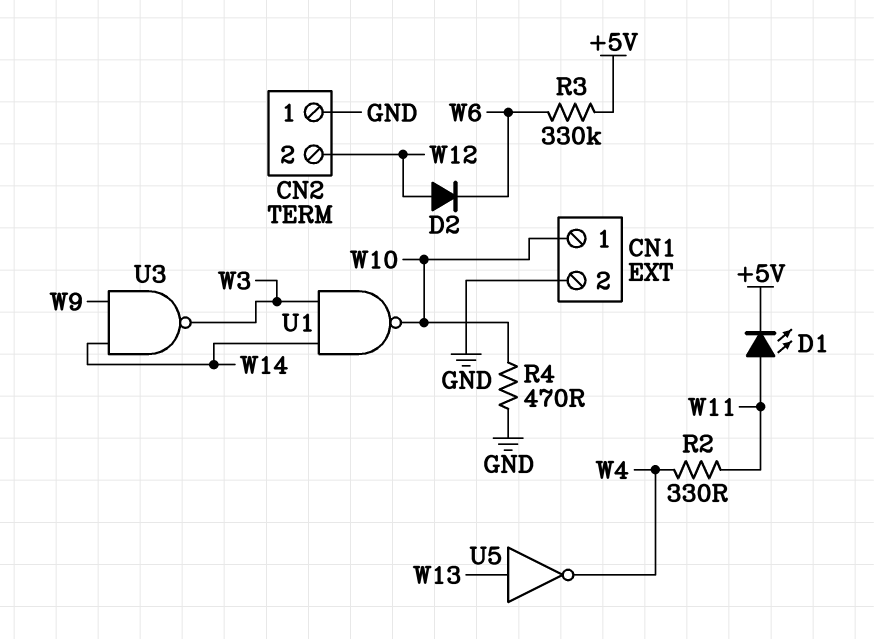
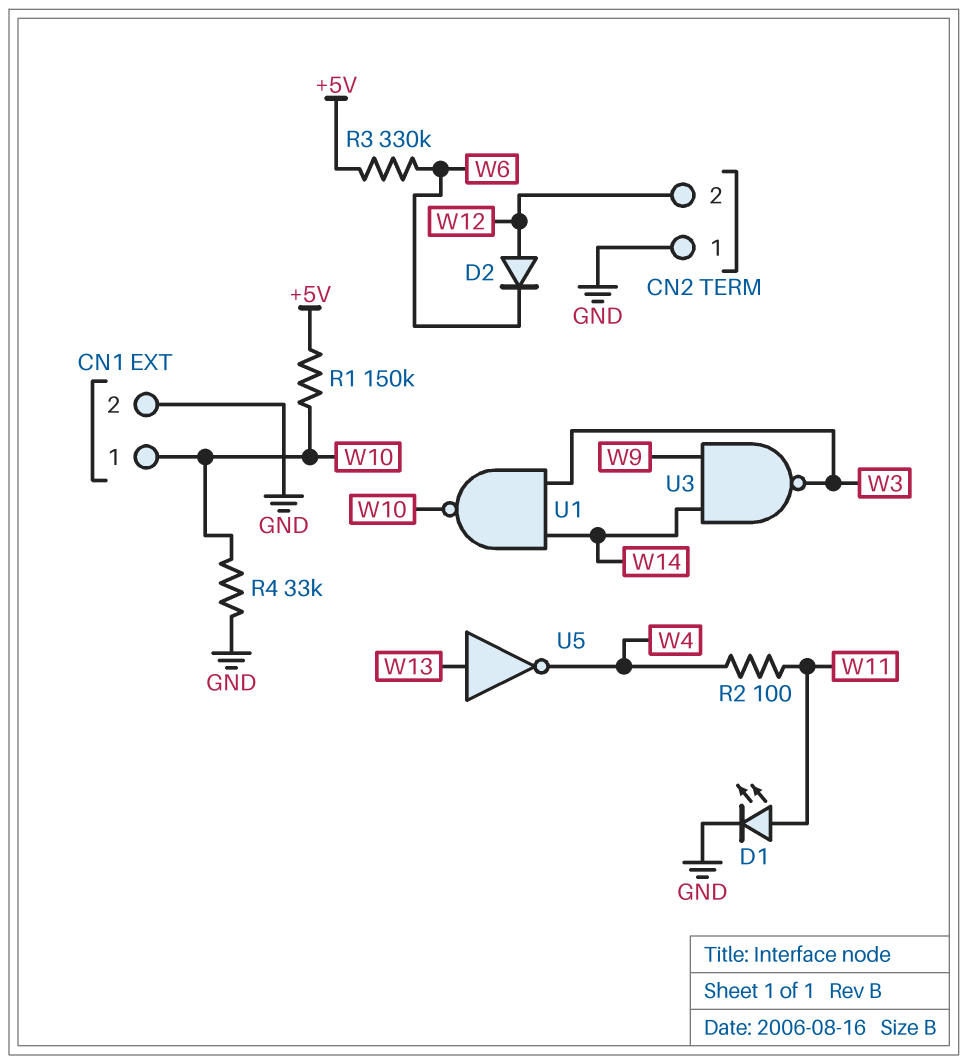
D1: LED (A W11, K +5V) -> LED (A W11, K GND)
R1: none -> 150k (+5V, W10)
R2: 330 (W4, W11) -> 100 (W4, W11)
R4: 470 (GND, W10) -> 33k (GND, W10)

